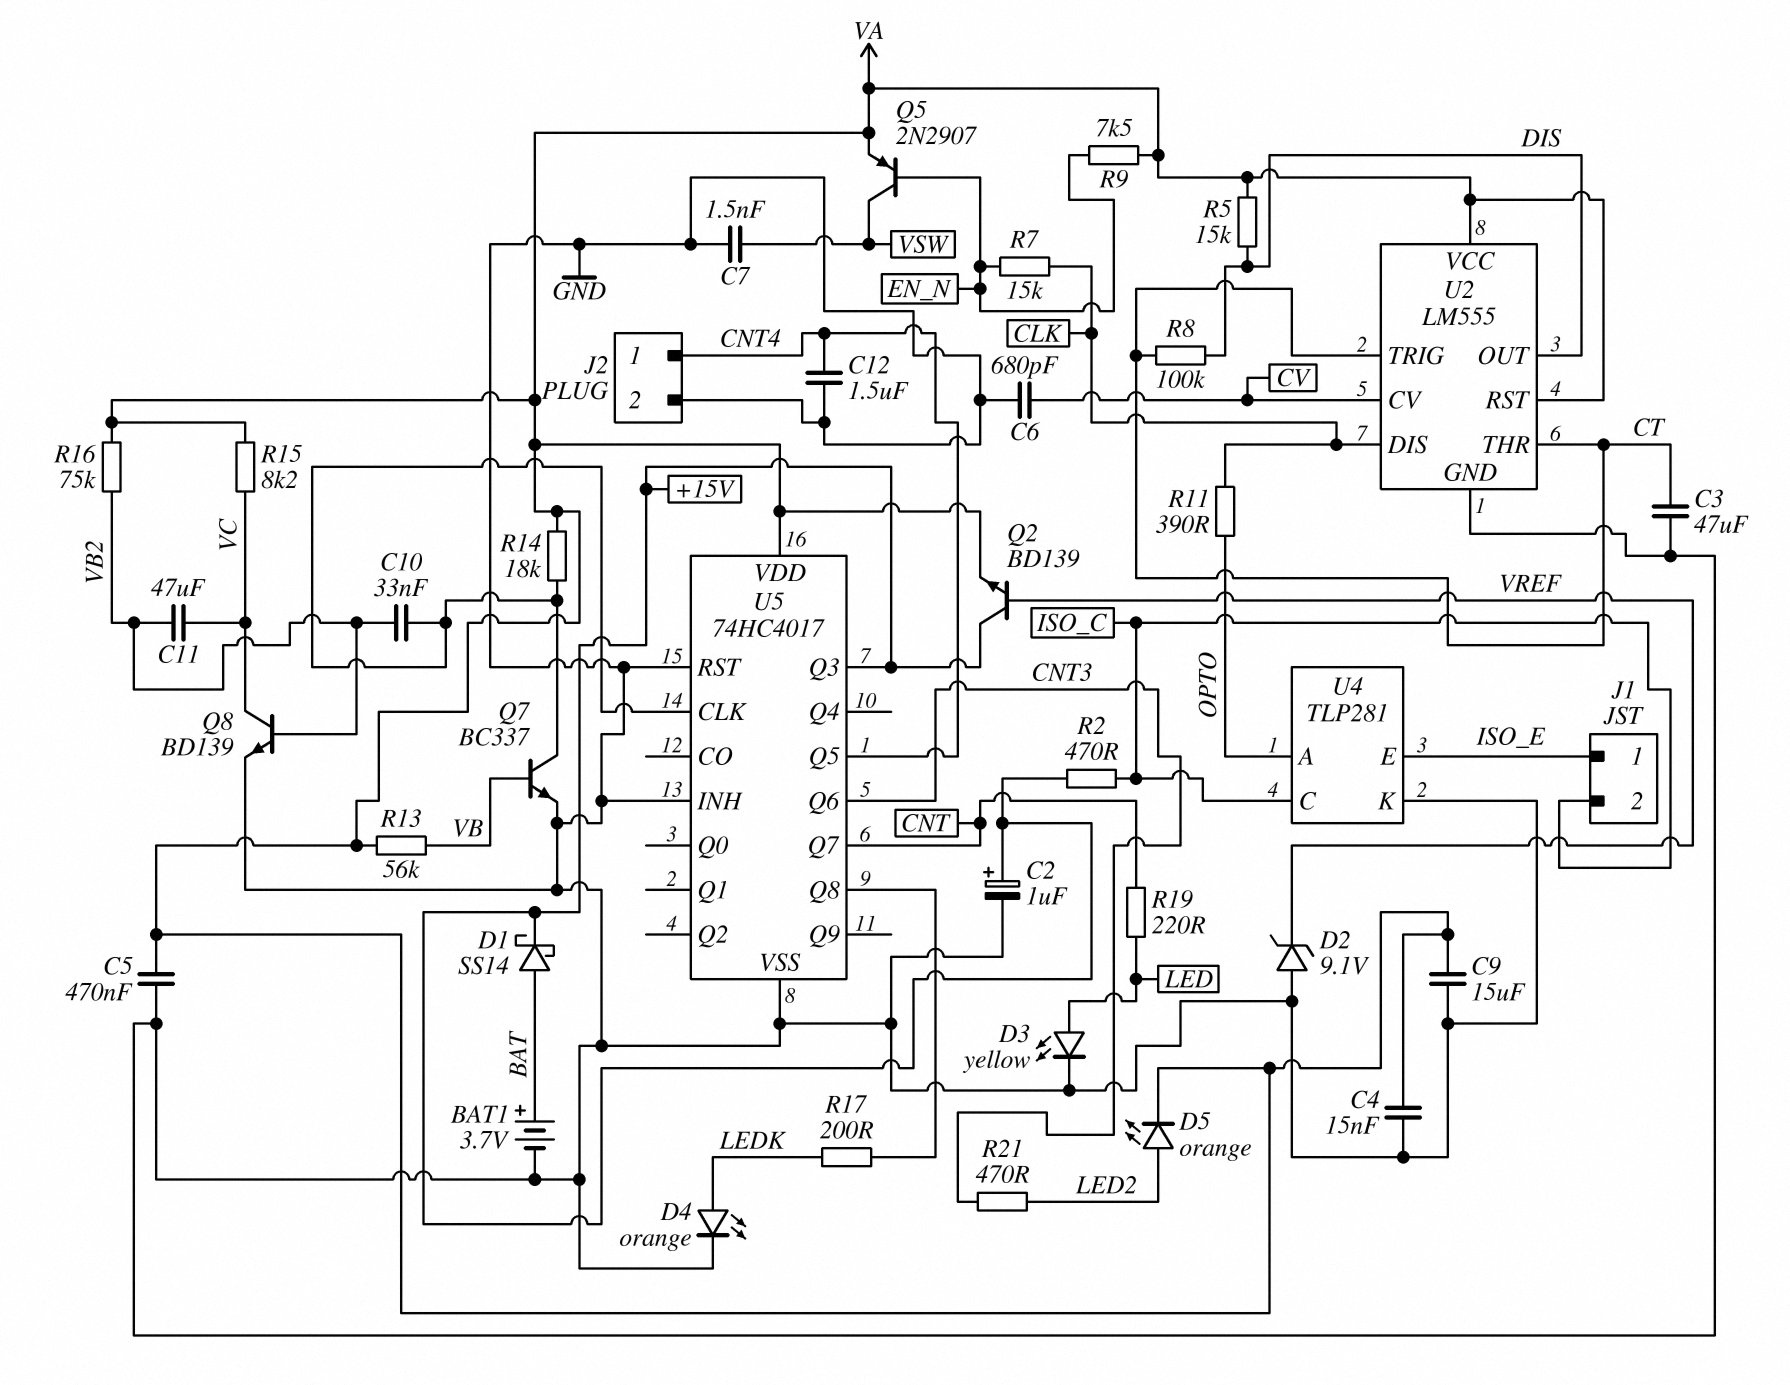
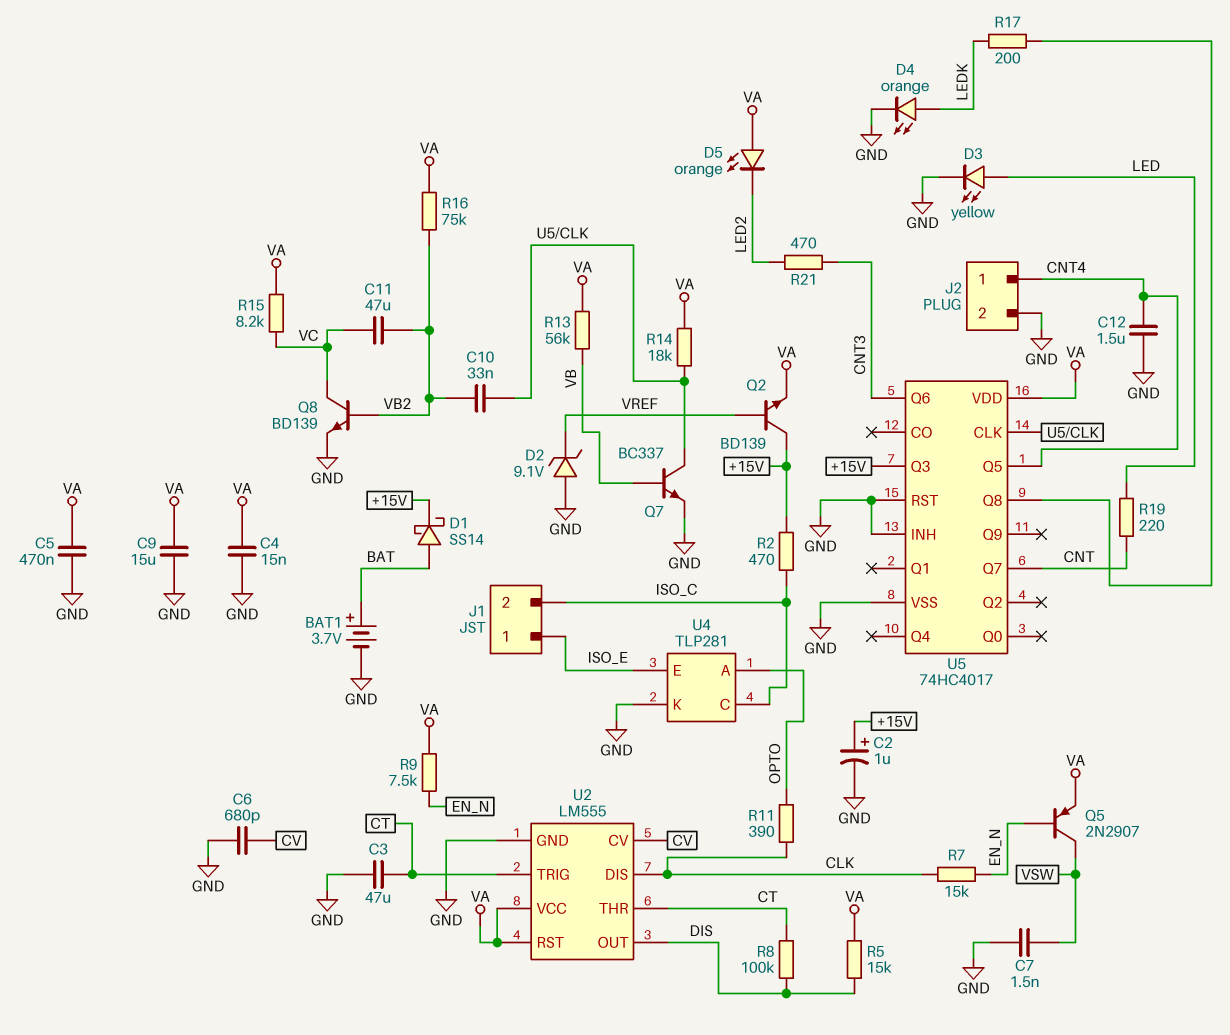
D5: LED orange (A LED2, K VA) -> LED orange (A VA, K LED2)

